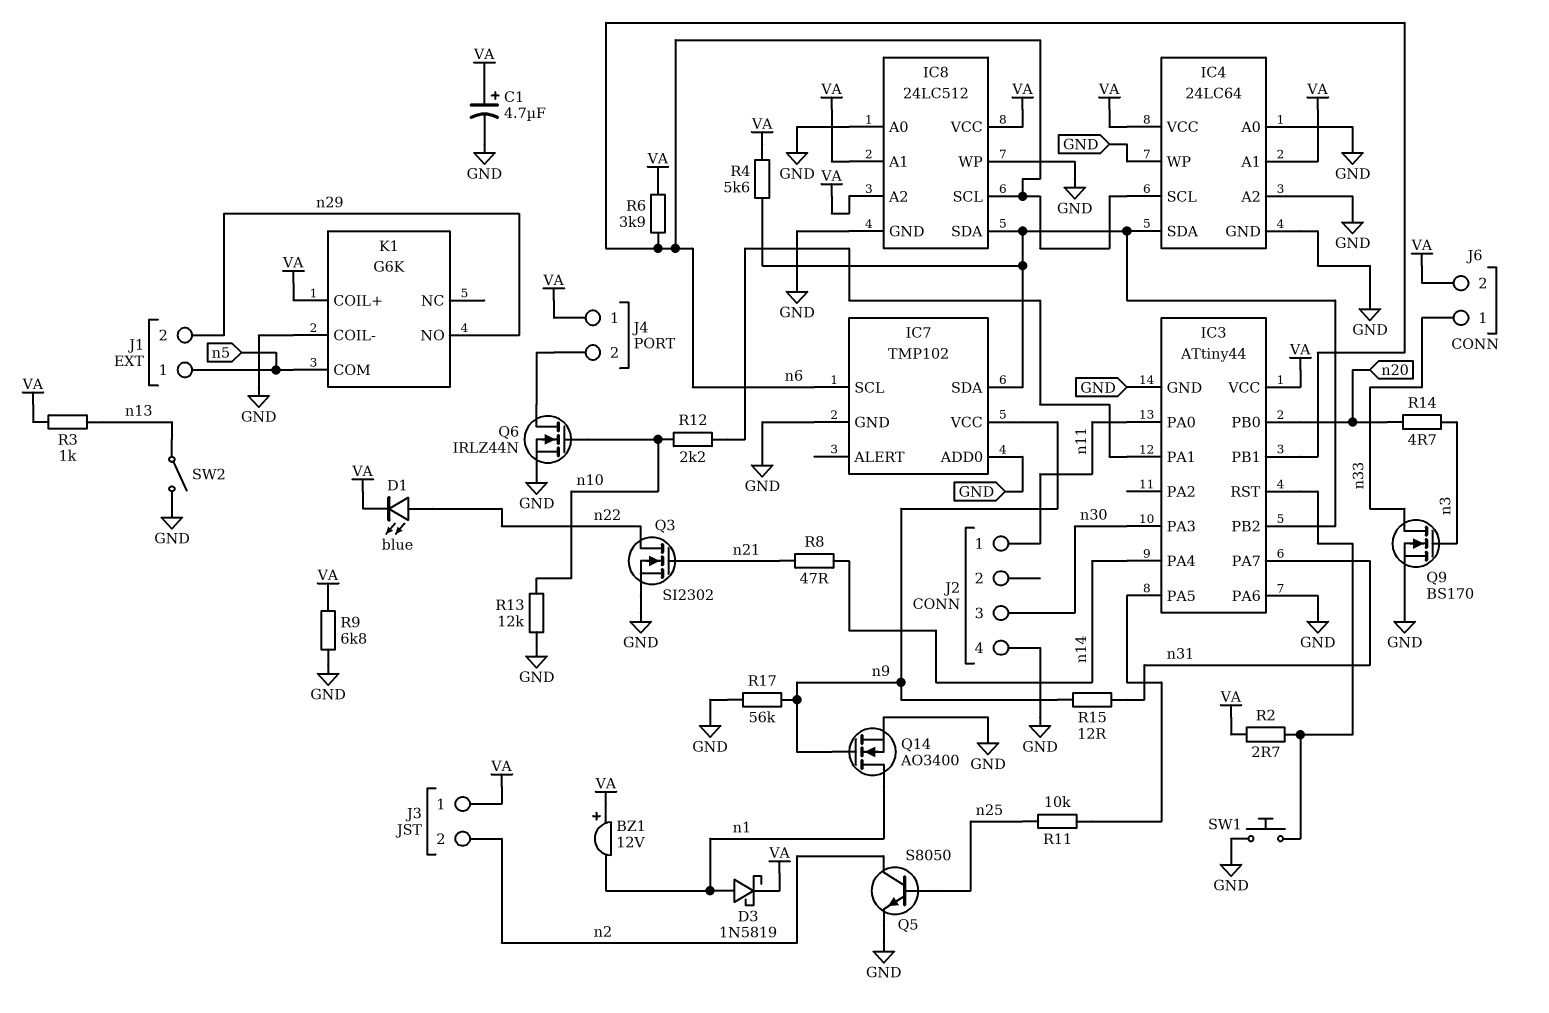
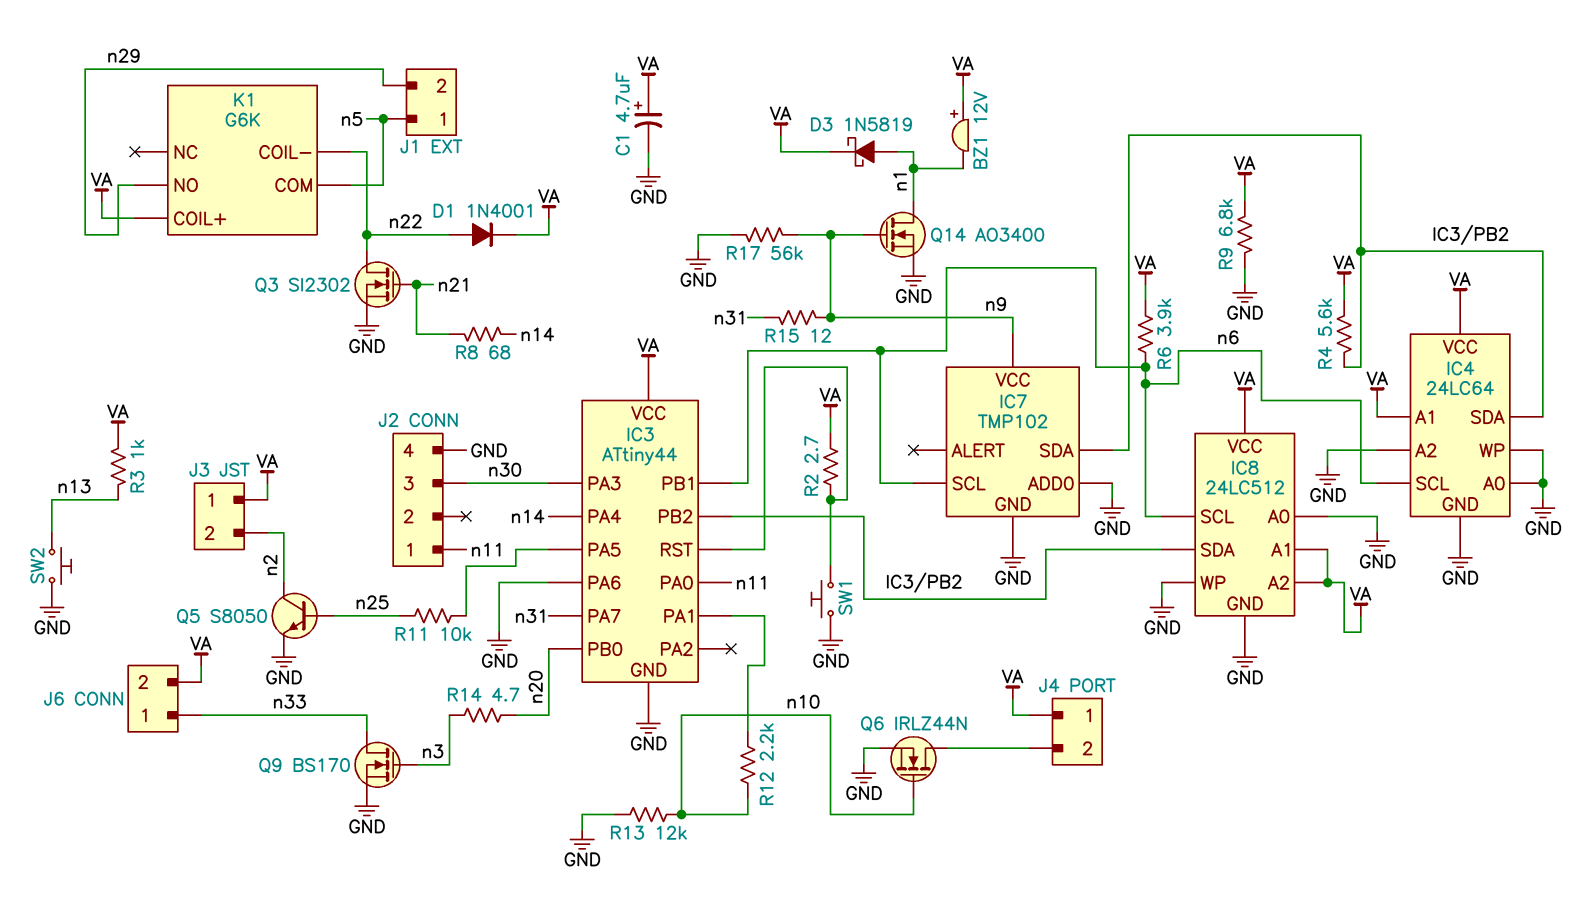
D1: LED blue (A n22, K VA) -> diode 1N4001 (A n22, K VA)
K1 pin COIL-: GND -> n22
R8: 47 (n14, n21) -> 68 (n14, n21)
SW2: switch (GND, n13) -> button (GND, n13)

